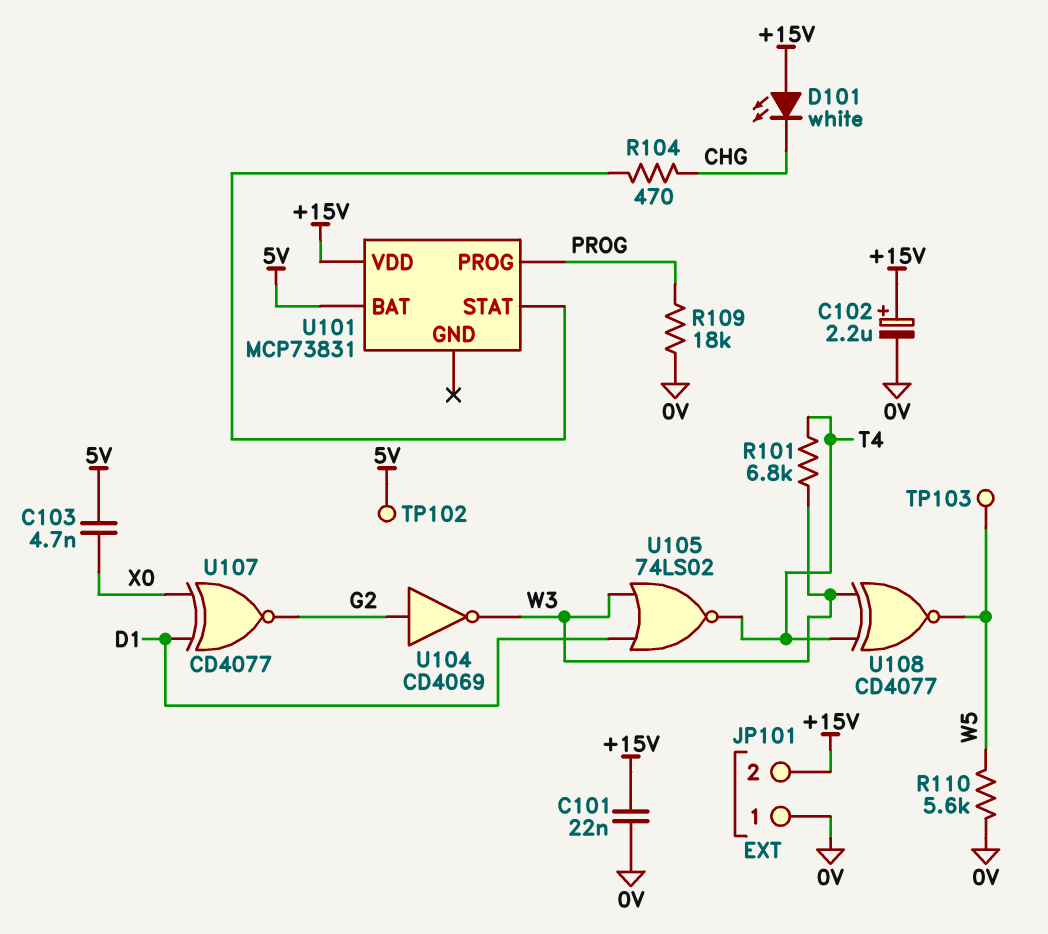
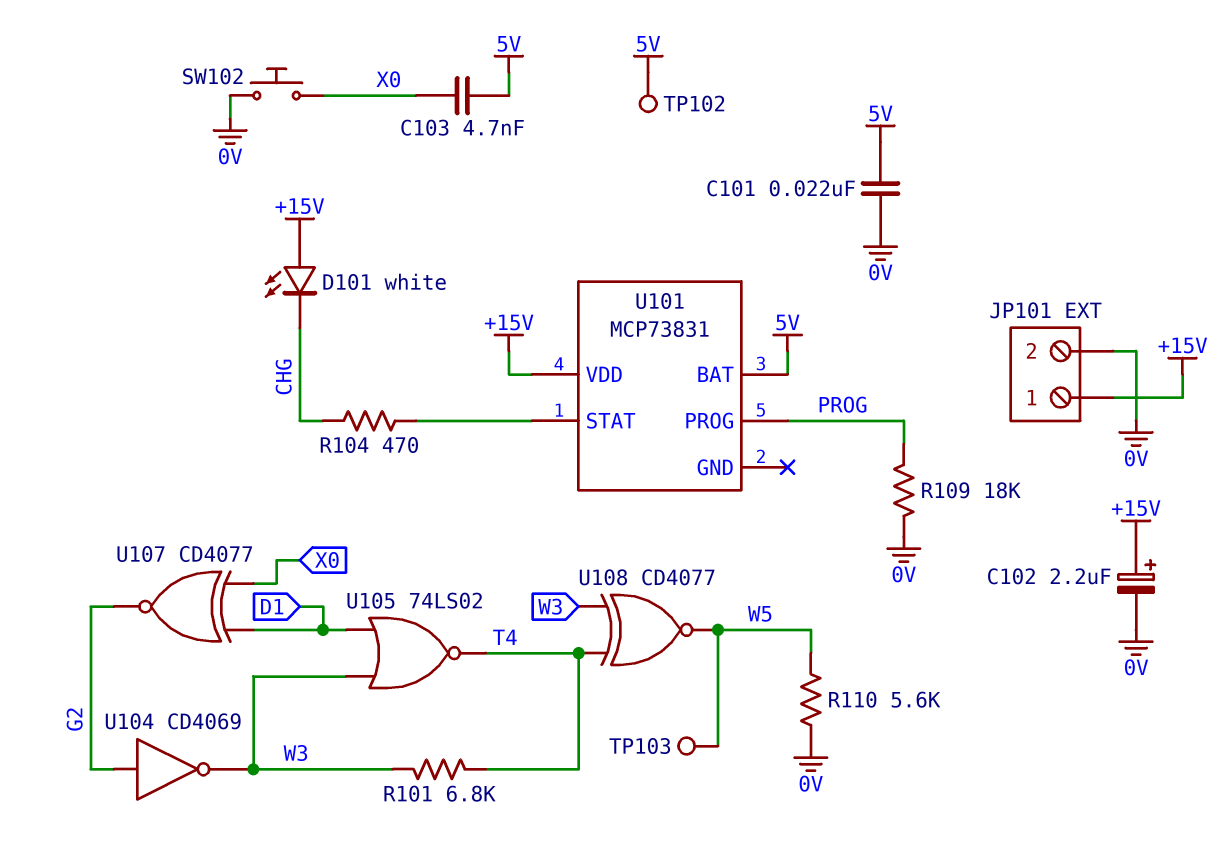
C101: 22nF (+15V, 0V) -> 22nF (0V, 5V)
JP101 pin 1: 0V -> +15V
JP101 pin 2: +15V -> 0V
SW102: none -> button (0V, X0)

